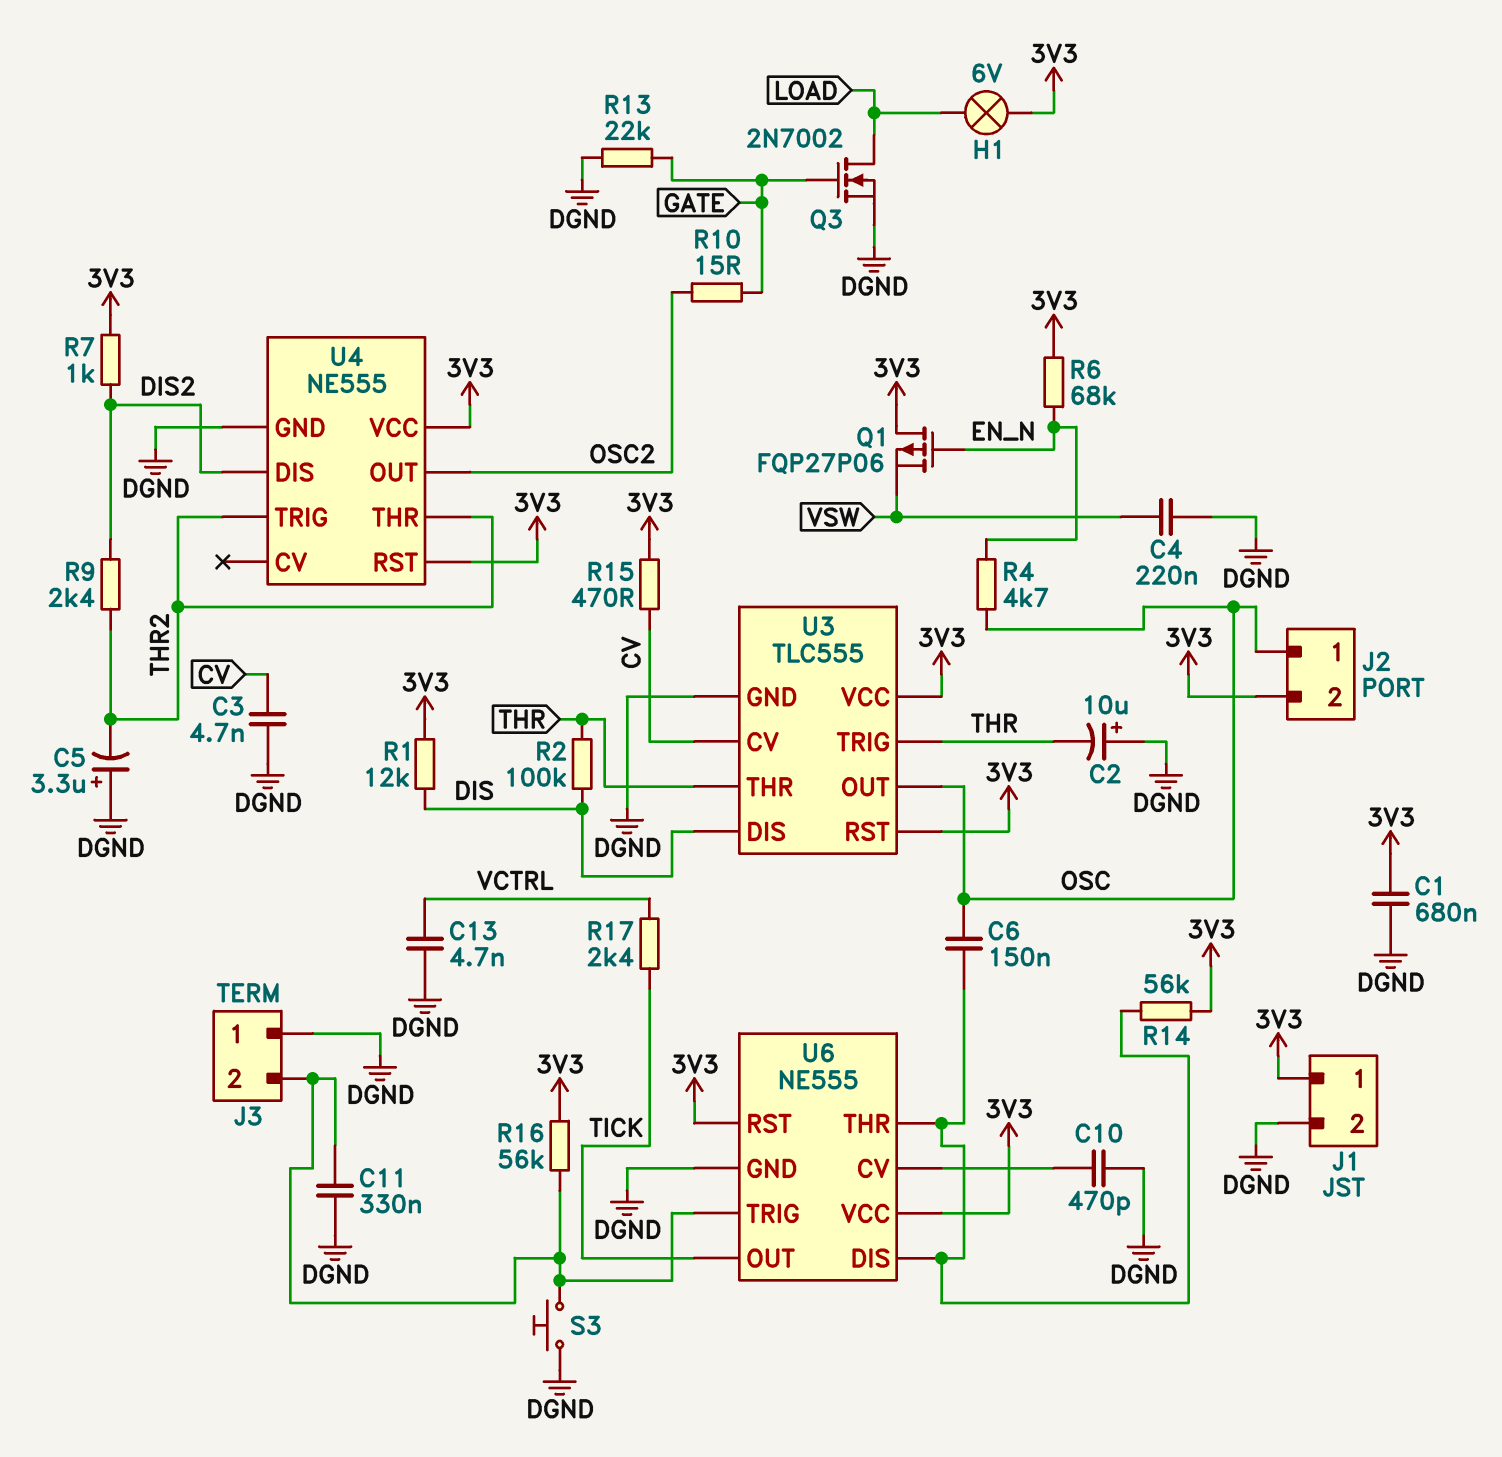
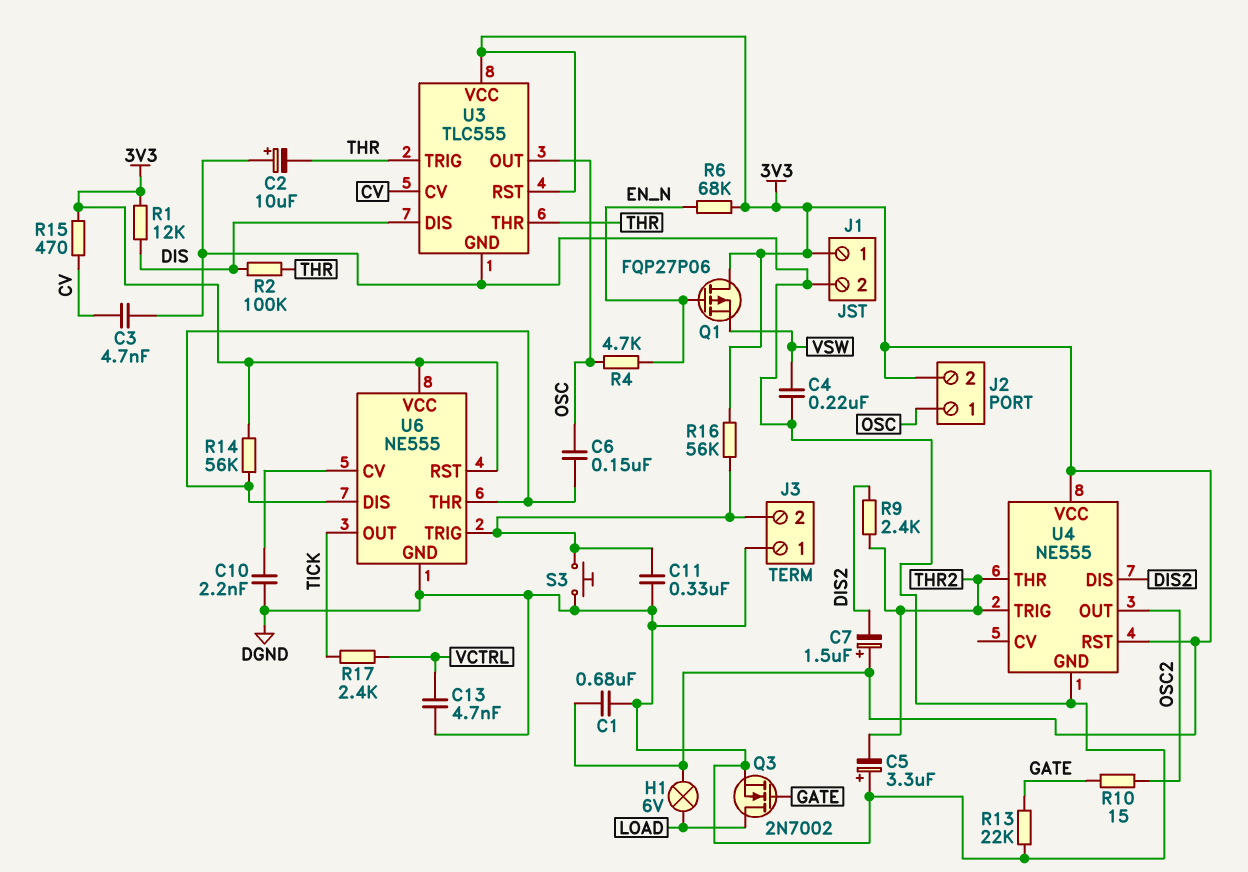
C7: none -> 1.5uF (plus 3V3, minus DIS2)
C10: 470pF (DGND, U6/CV) -> 2.2nF (DGND, U6/CV)
R7: 1k (3V3, DIS2) -> none

